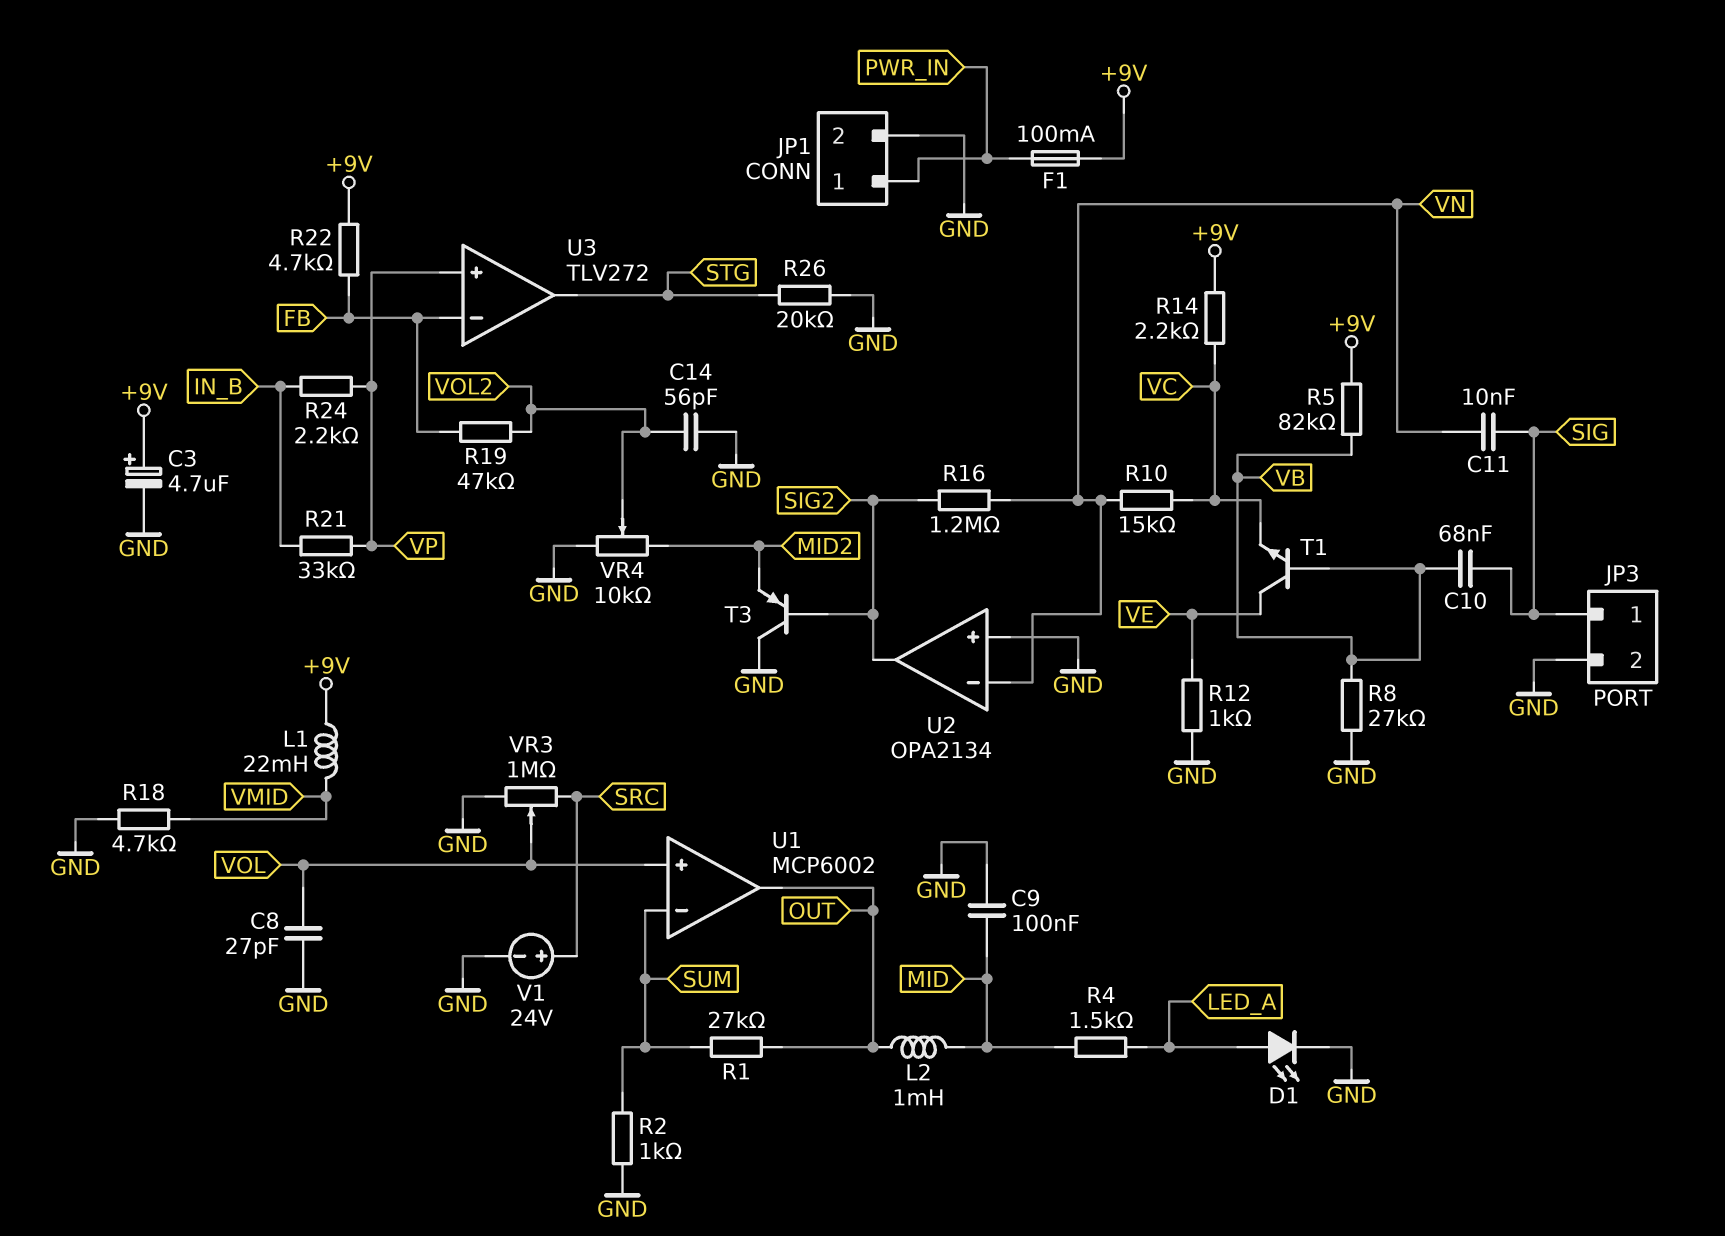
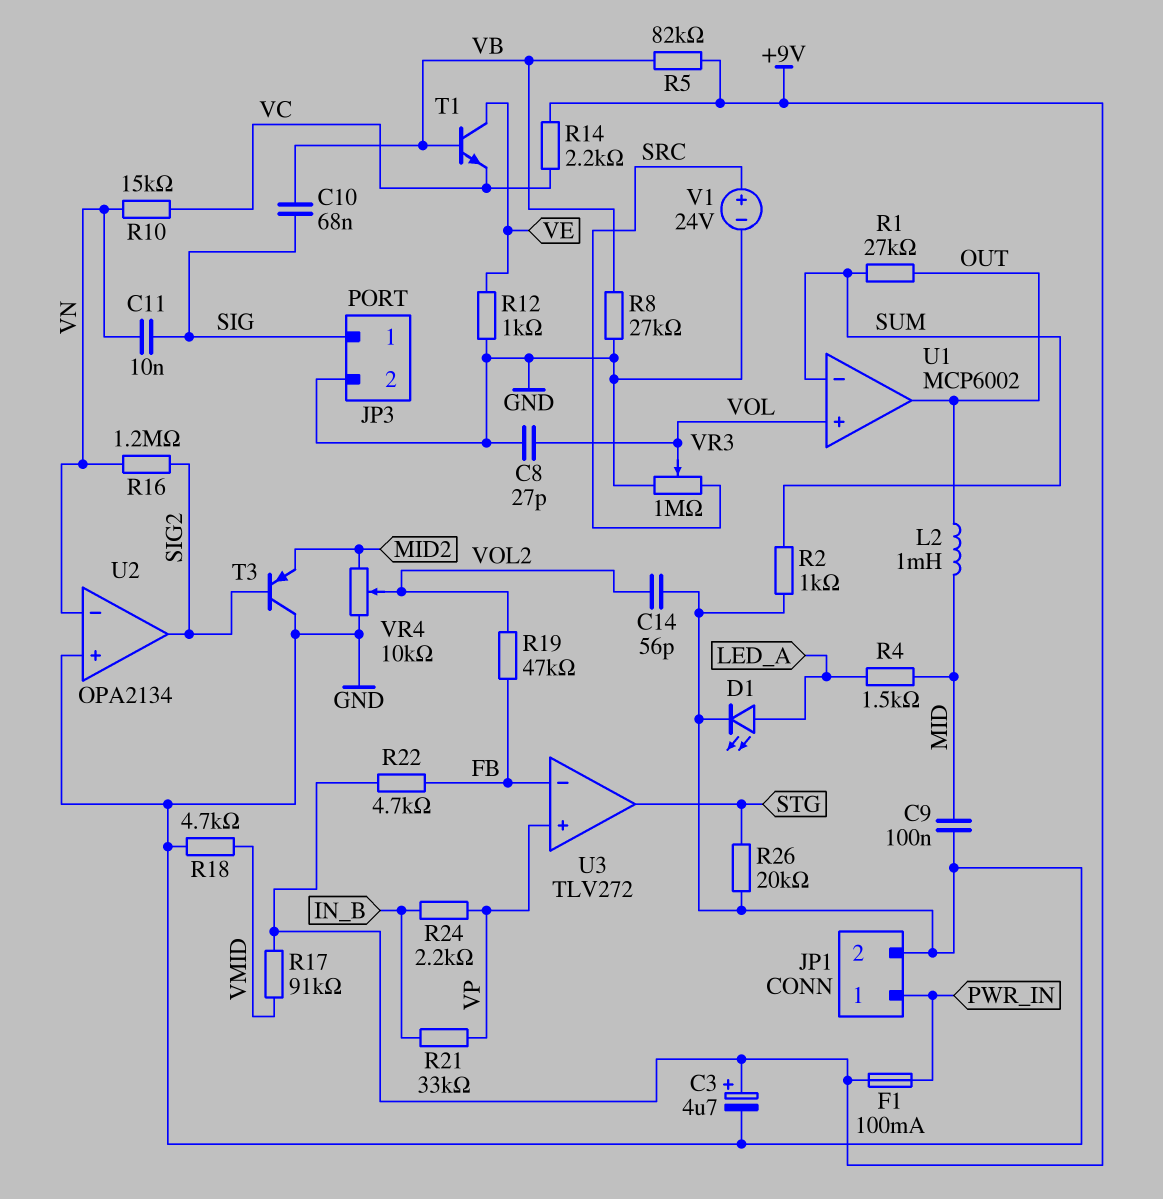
L1: 22mH (+9V, VMID) -> none
R17: none -> 91k (+9V, VMID)

